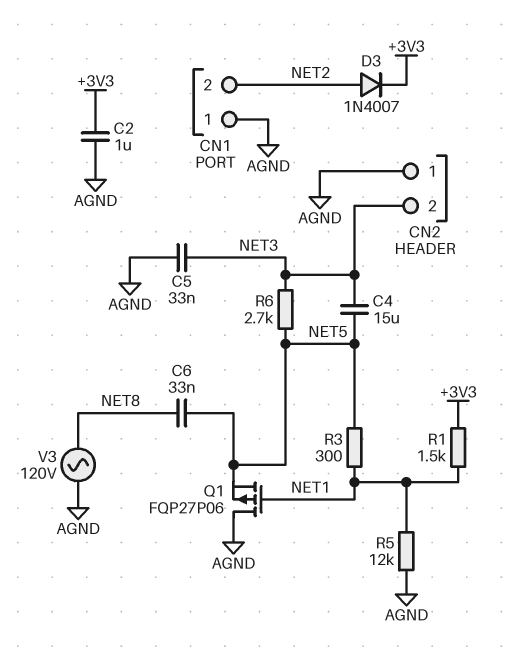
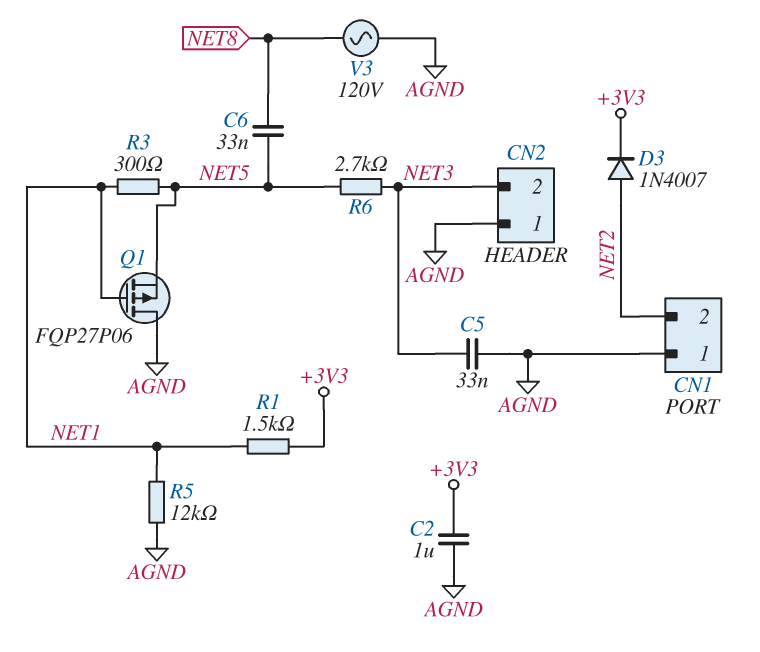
C4: 15uF (NET3, NET5) -> none

